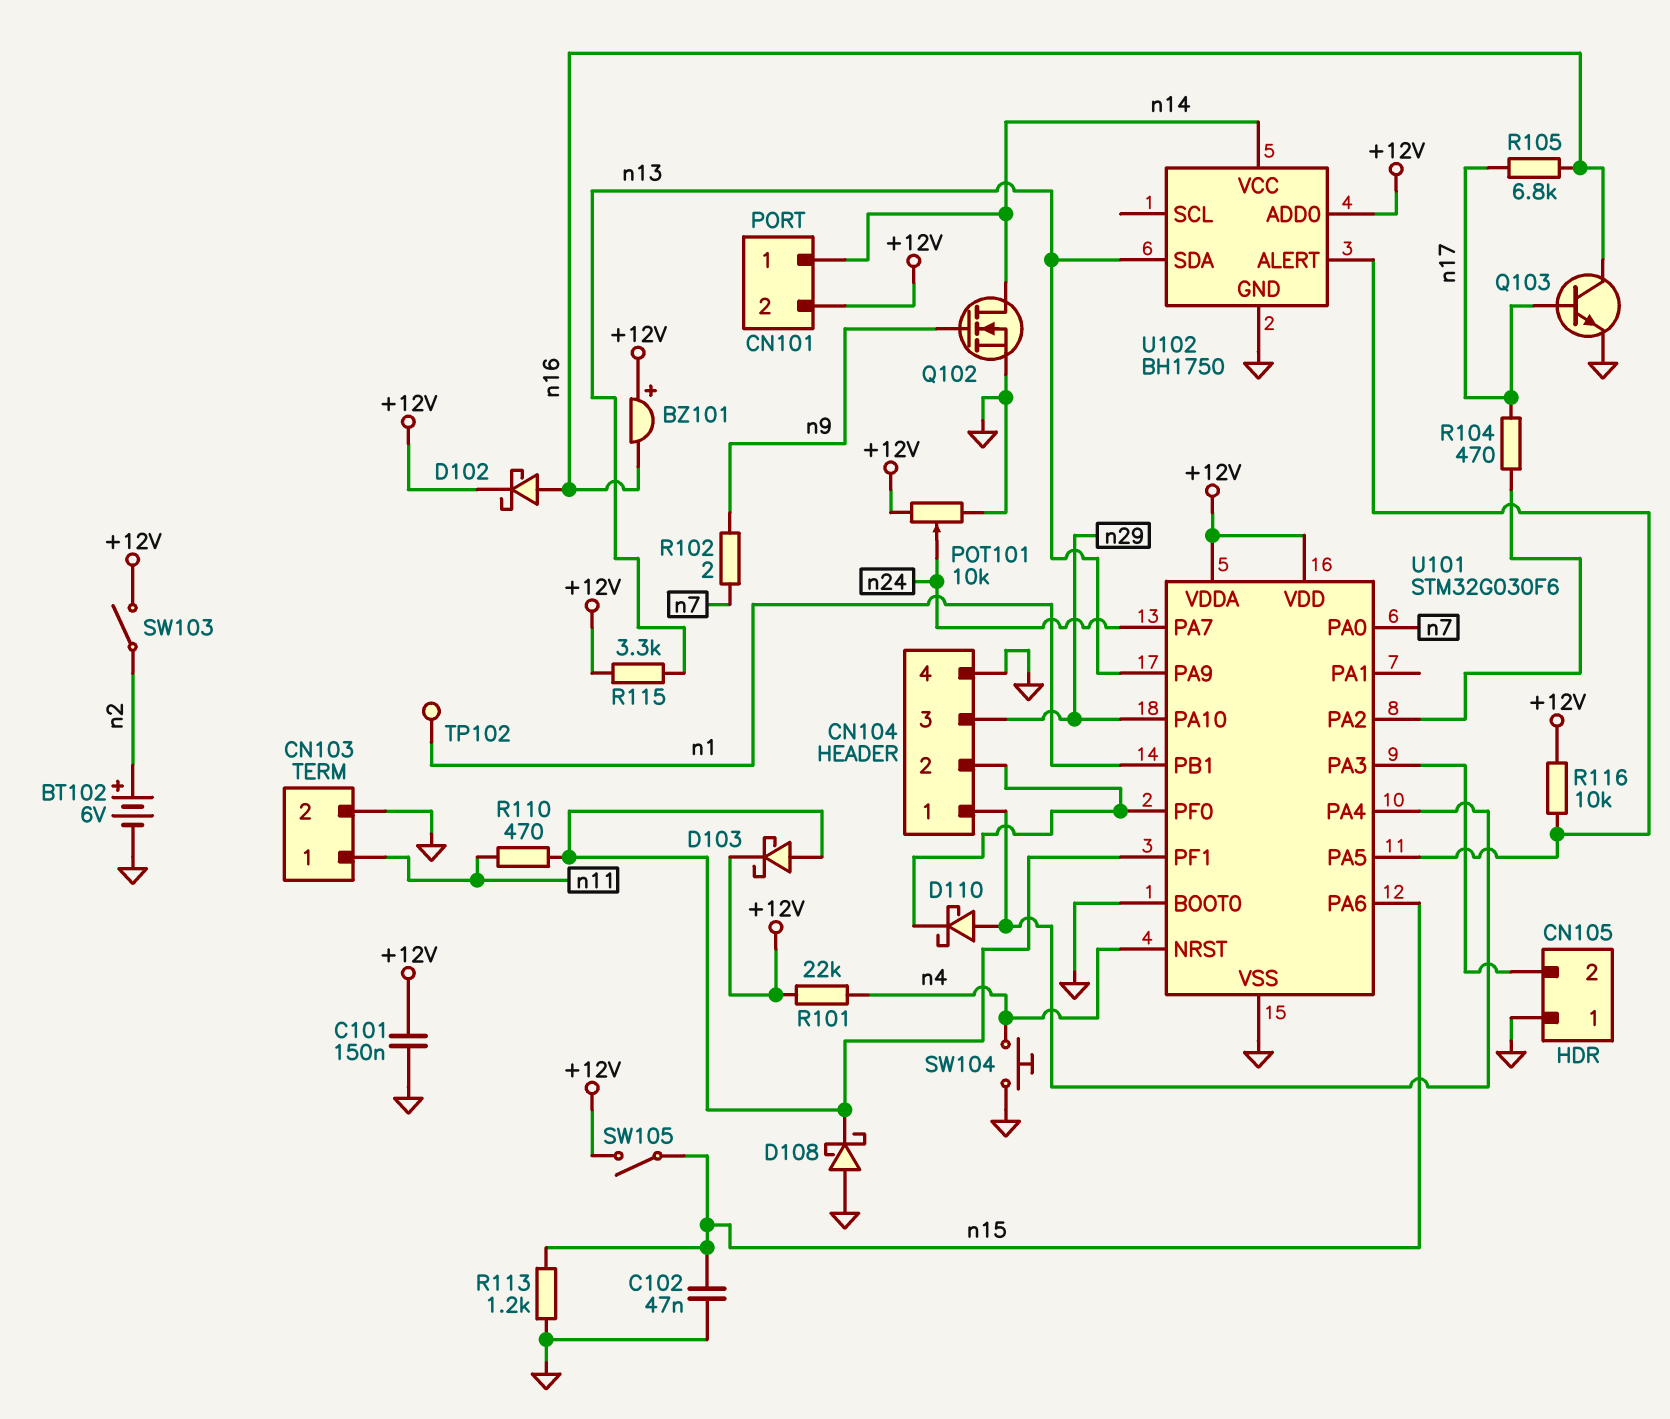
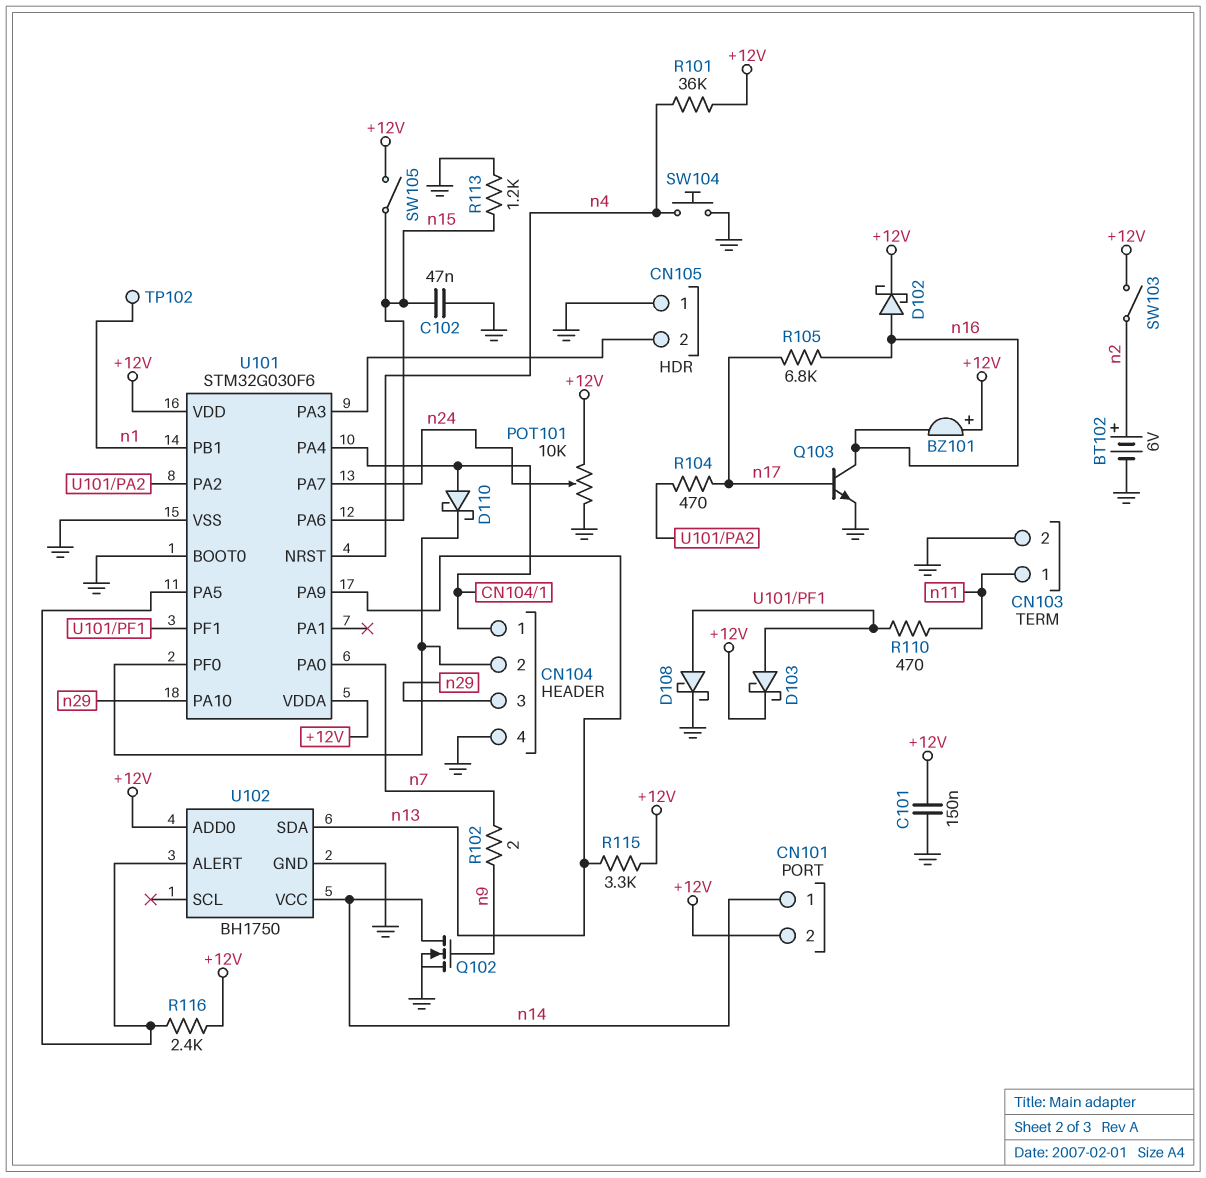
D108: schottky (A GND, K U101/PF1) -> schottky (A U101/PF1, K GND)
R101: 22k (+12V, n4) -> 36k (+12V, n4)
R116: 10k (+12V, U101/PA5) -> 2.4k (+12V, U101/PA5)

